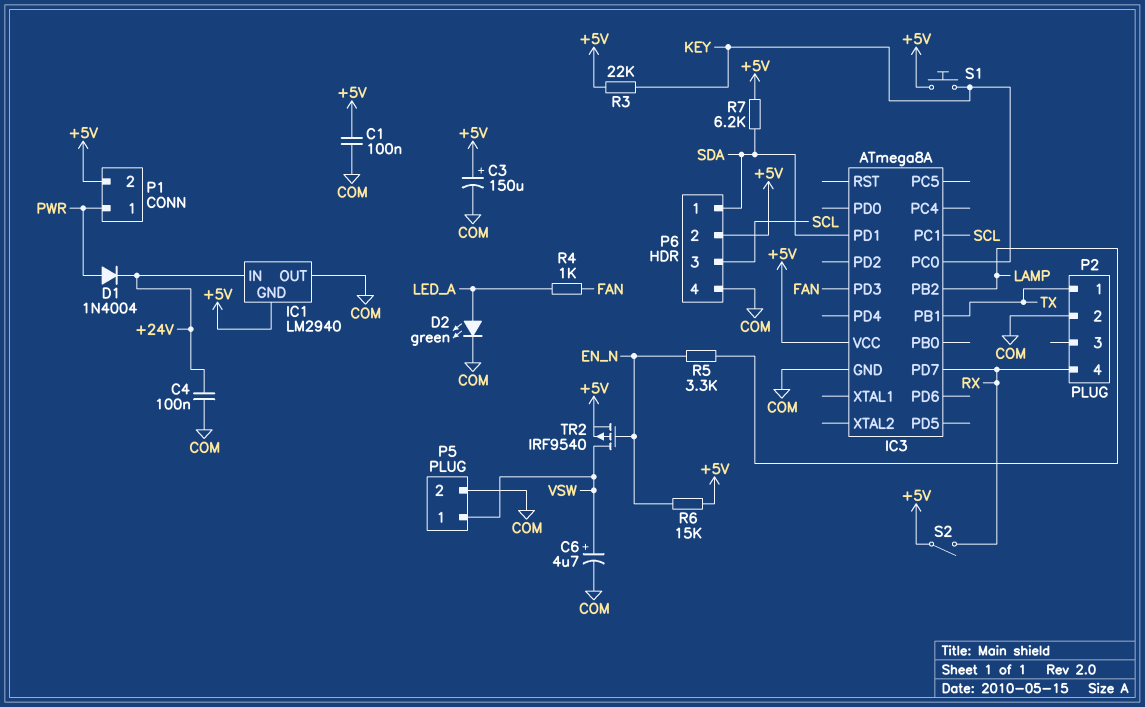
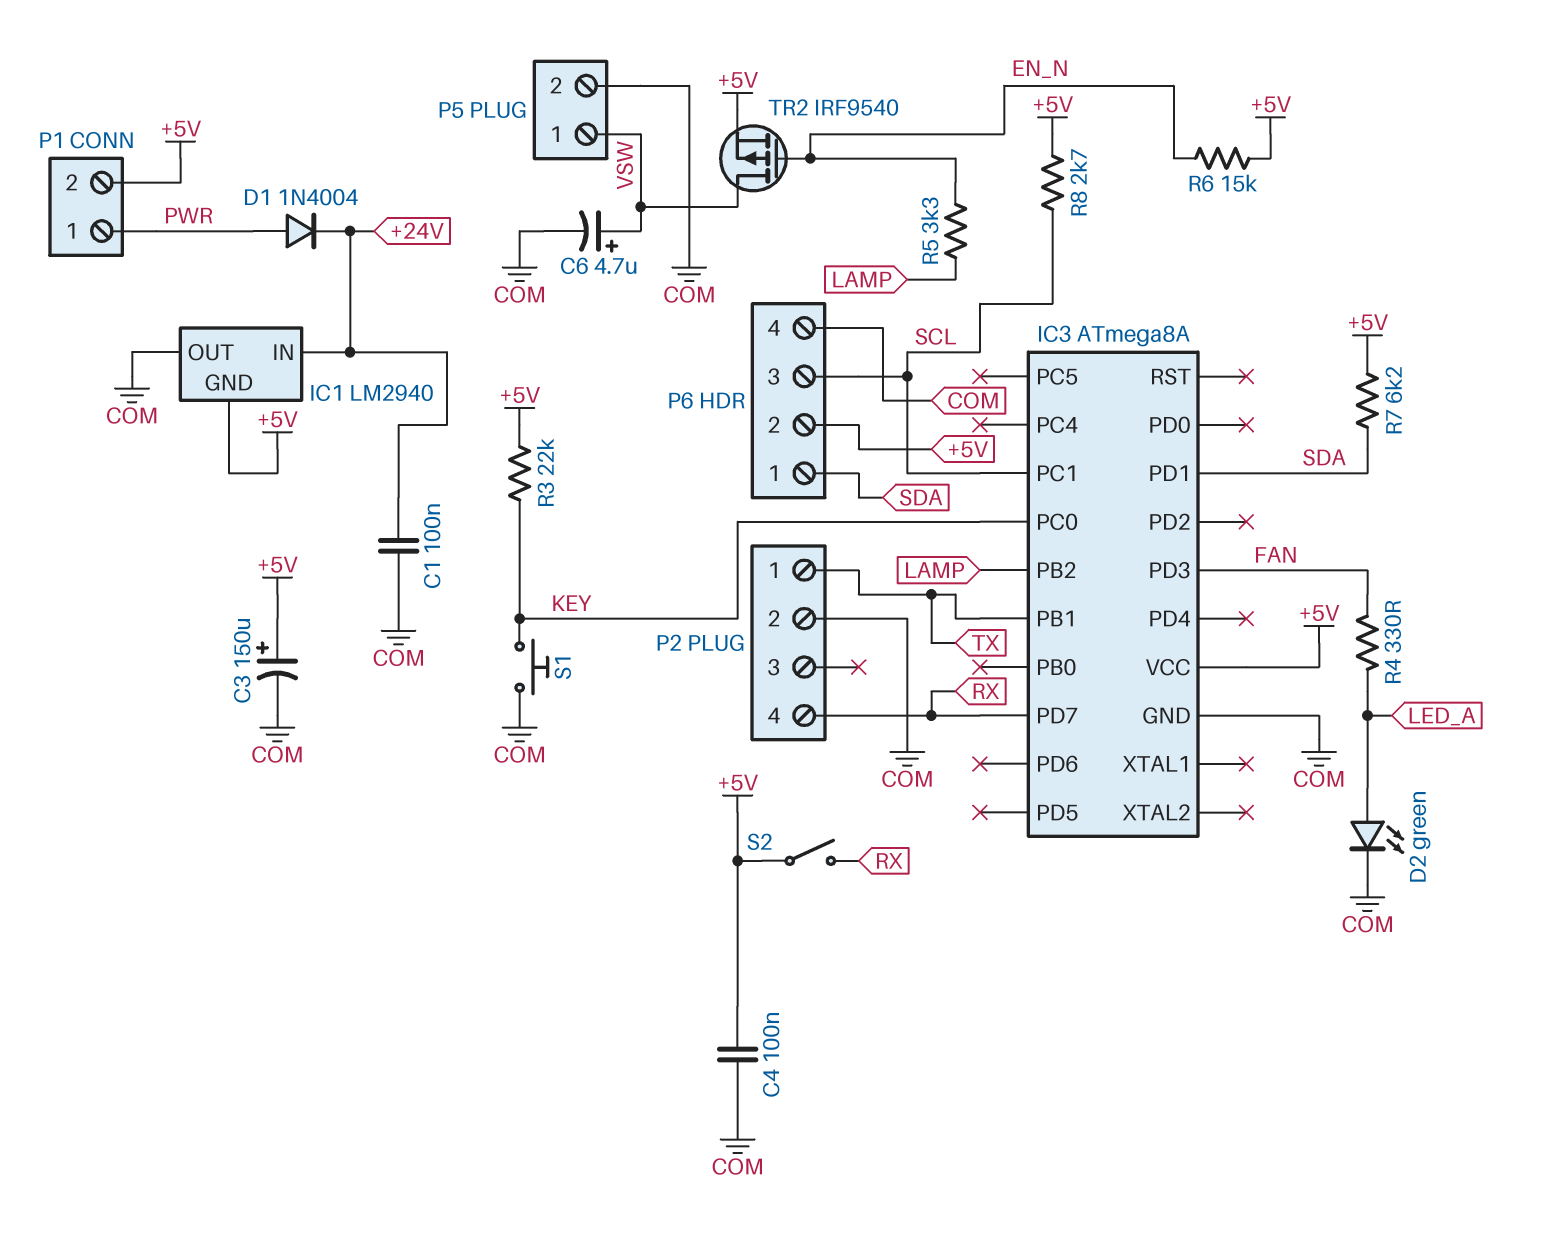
C1: 100nF (+5V, COM) -> 100nF (+24V, COM)
C4: 100nF (+24V, COM) -> 100nF (+5V, COM)
R4: 1k (FAN, LED_A) -> 330 (FAN, LED_A)
R8: none -> 2.7k (+5V, SCL)
S1: button (+5V, KEY) -> button (COM, KEY)

